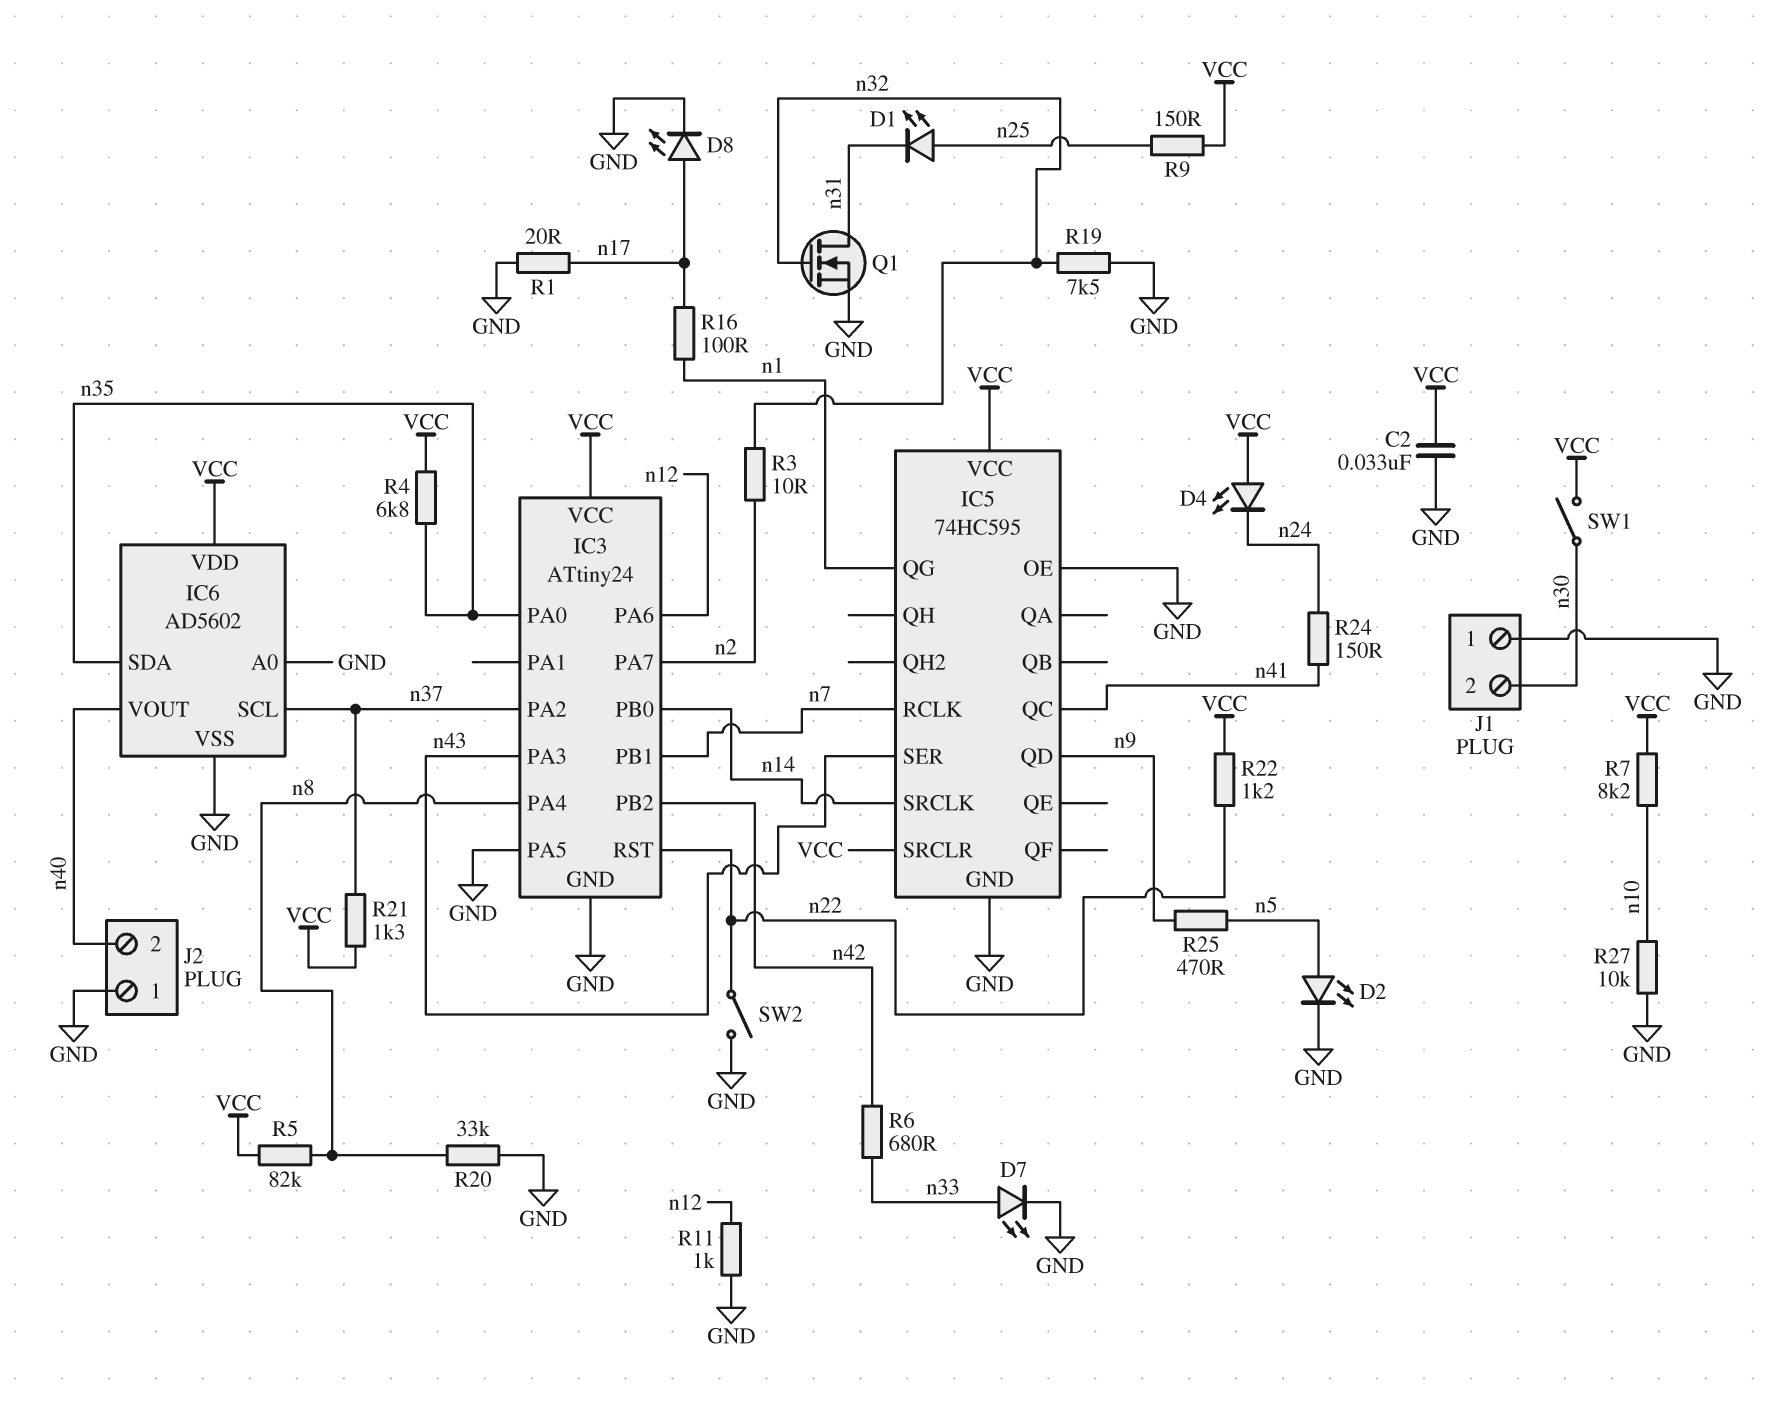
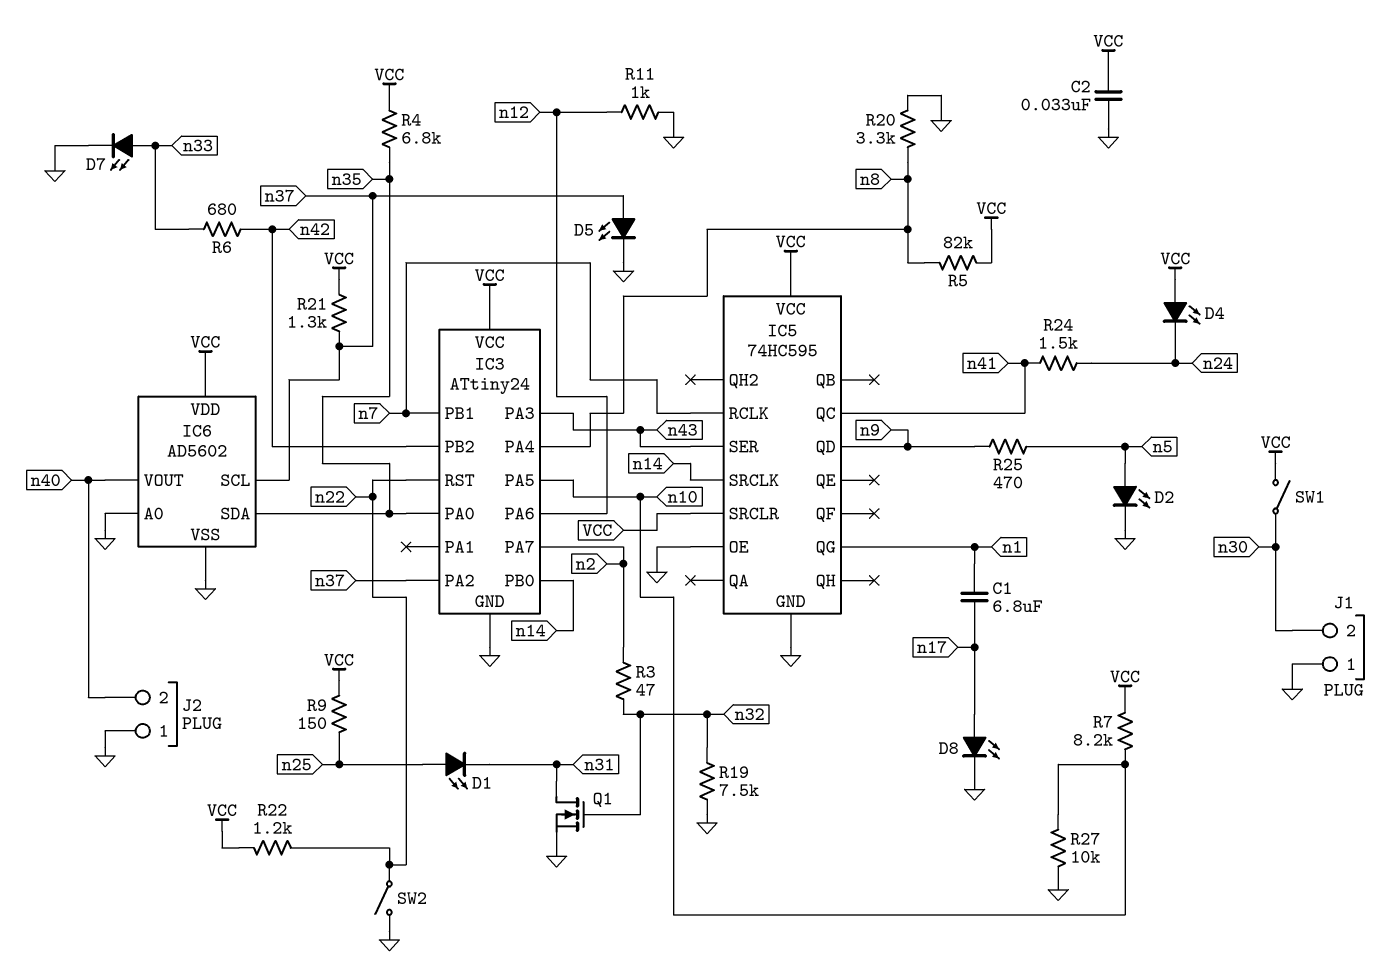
C1: none -> 6.8uF (n1, n17)
D5: none -> LED (A n37, K GND)
IC3 pin PA5: GND -> n10
R1: 20 (GND, n17) -> none
R3: 10 (n2, n32) -> 47 (n2, n32)
R16: 100 (n1, n17) -> none
R20: 33k (GND, n8) -> 3.3k (GND, n8)
R24: 150 (n24, n41) -> 1.5k (n24, n41)

